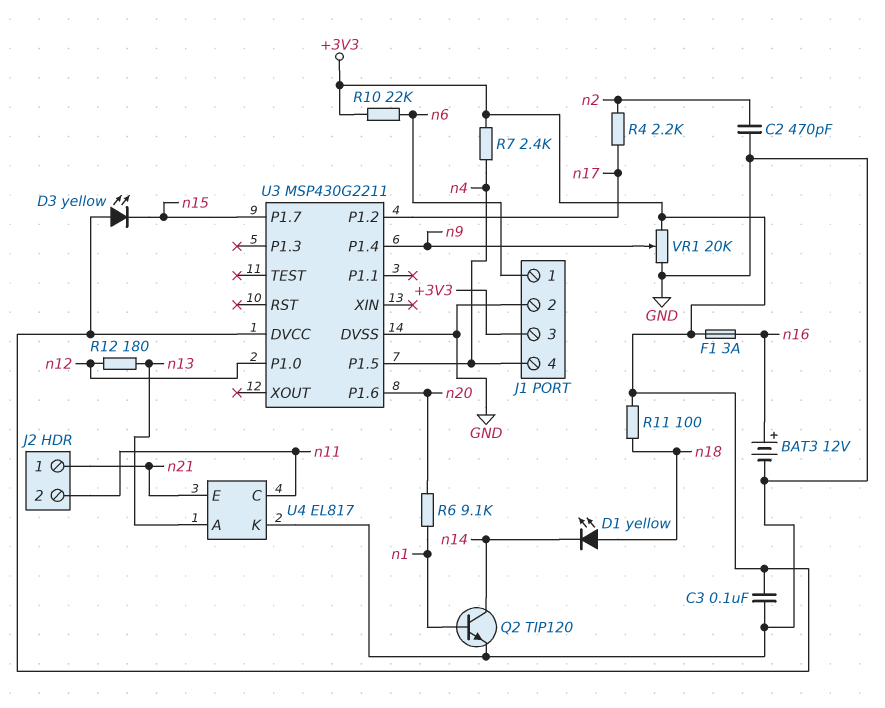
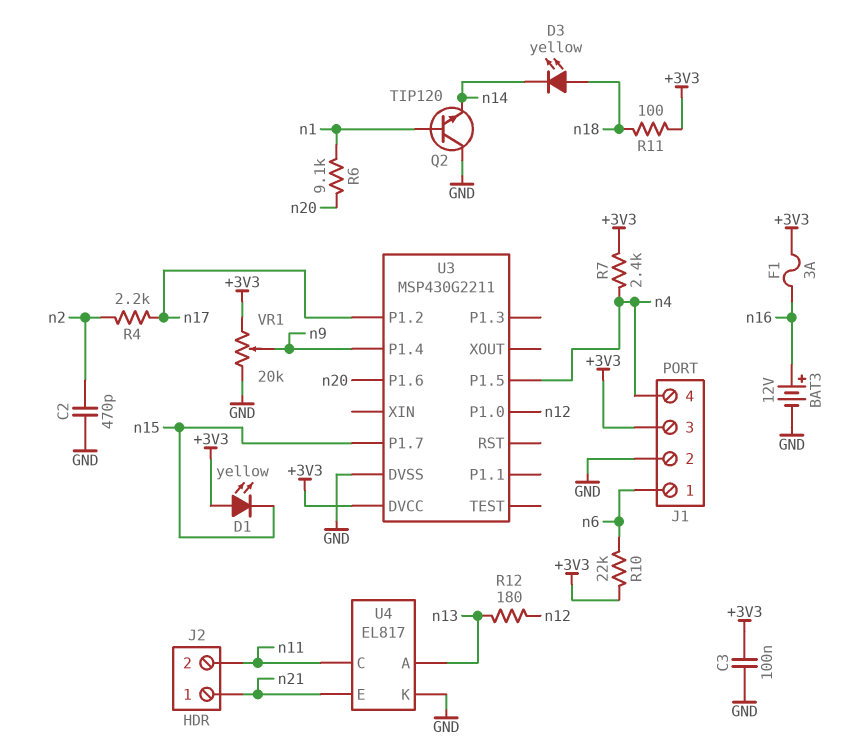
D1: LED yellow (A n18, K n14) -> LED yellow (A +3V3, K n15)
D3: LED yellow (A +3V3, K n15) -> LED yellow (A n18, K n14)
Q2: NPN TIP120 (B n1, C n14, E GND) -> NPN TIP120 (B n1, C GND, E n14)

